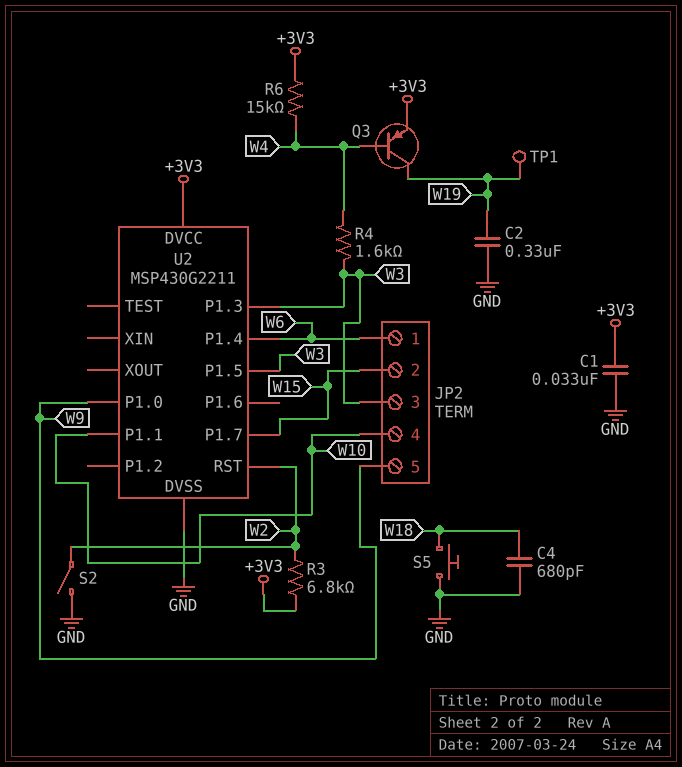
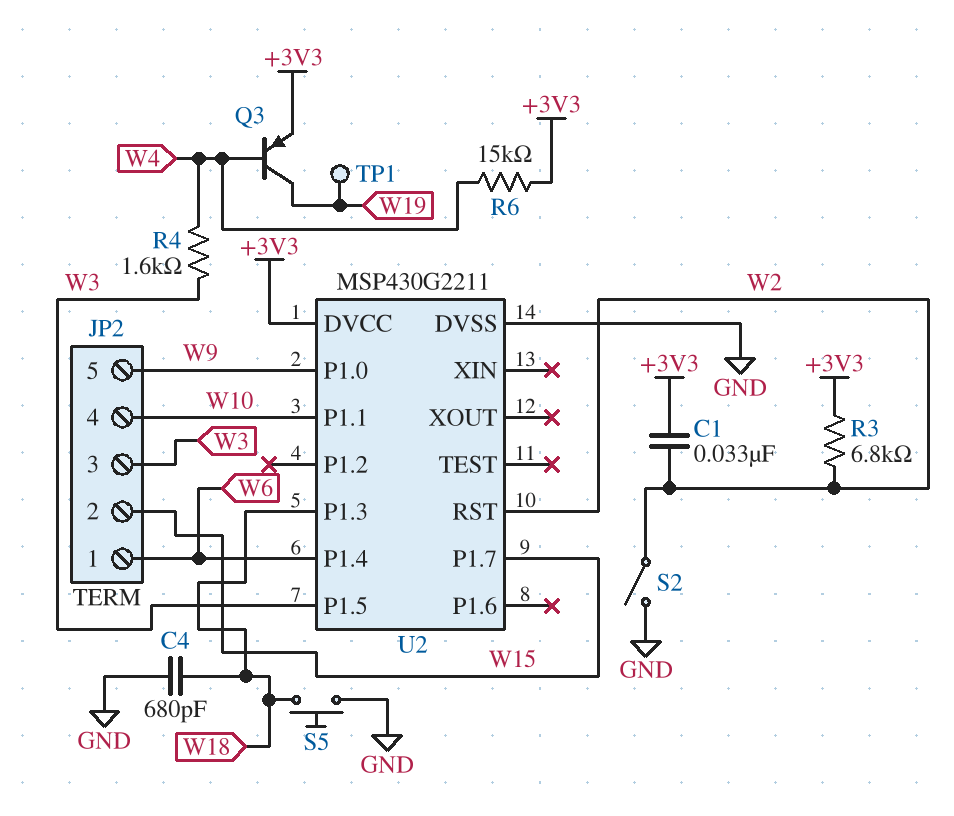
C1: 33nF (+3V3, GND) -> 33nF (+3V3, W2)
C2: 330nF (GND, W19) -> none
U2 pin P1.3: W3 -> W18

